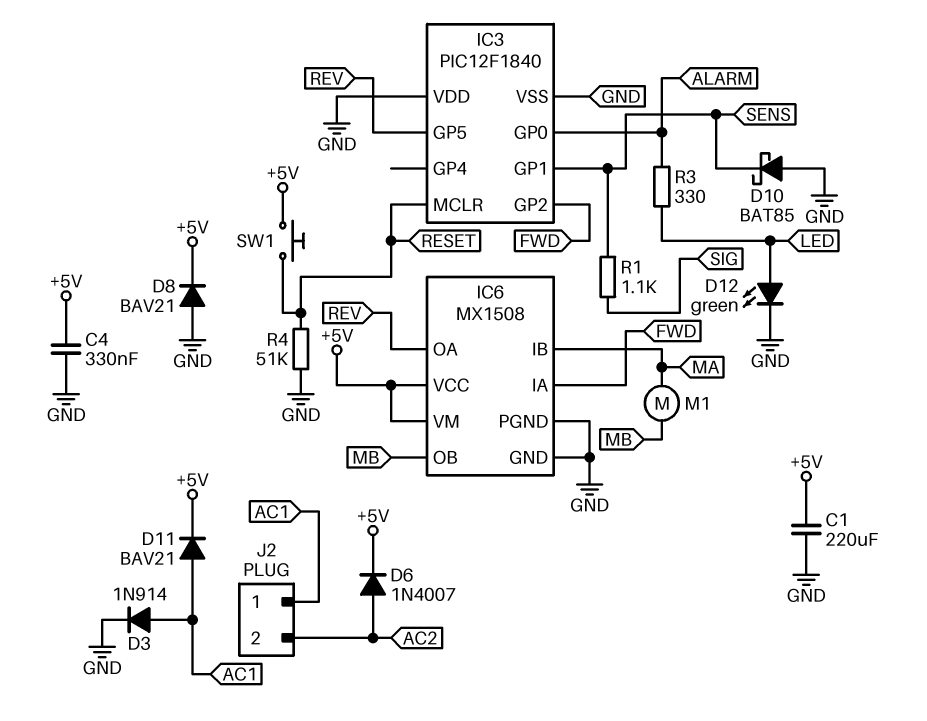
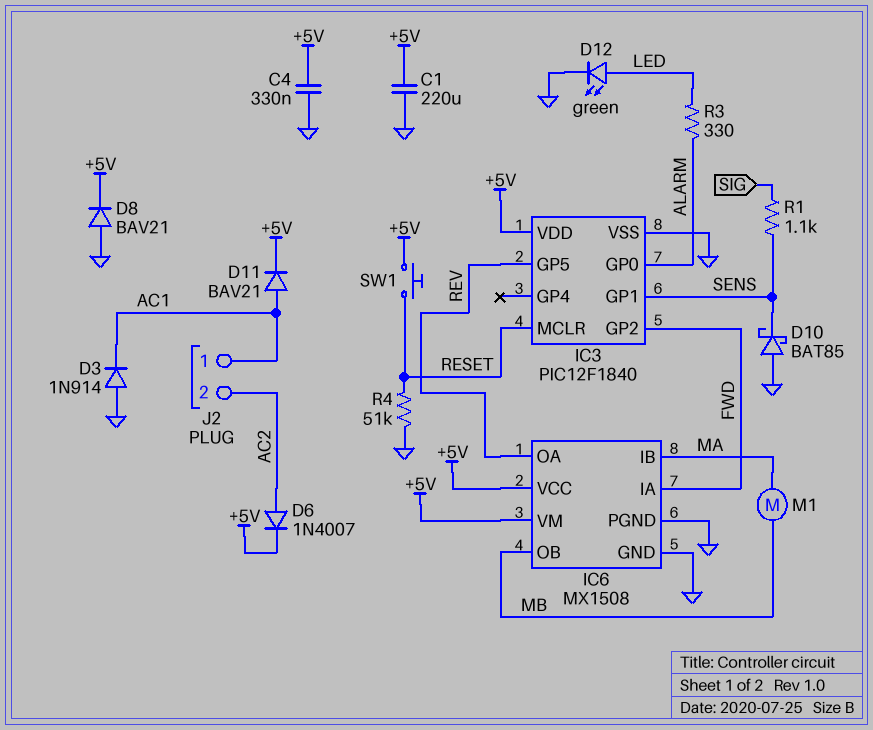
D3: diode 1N914 (A AC1, K GND) -> diode 1N914 (A GND, K AC1)
IC3 pin VDD: GND -> +5V

